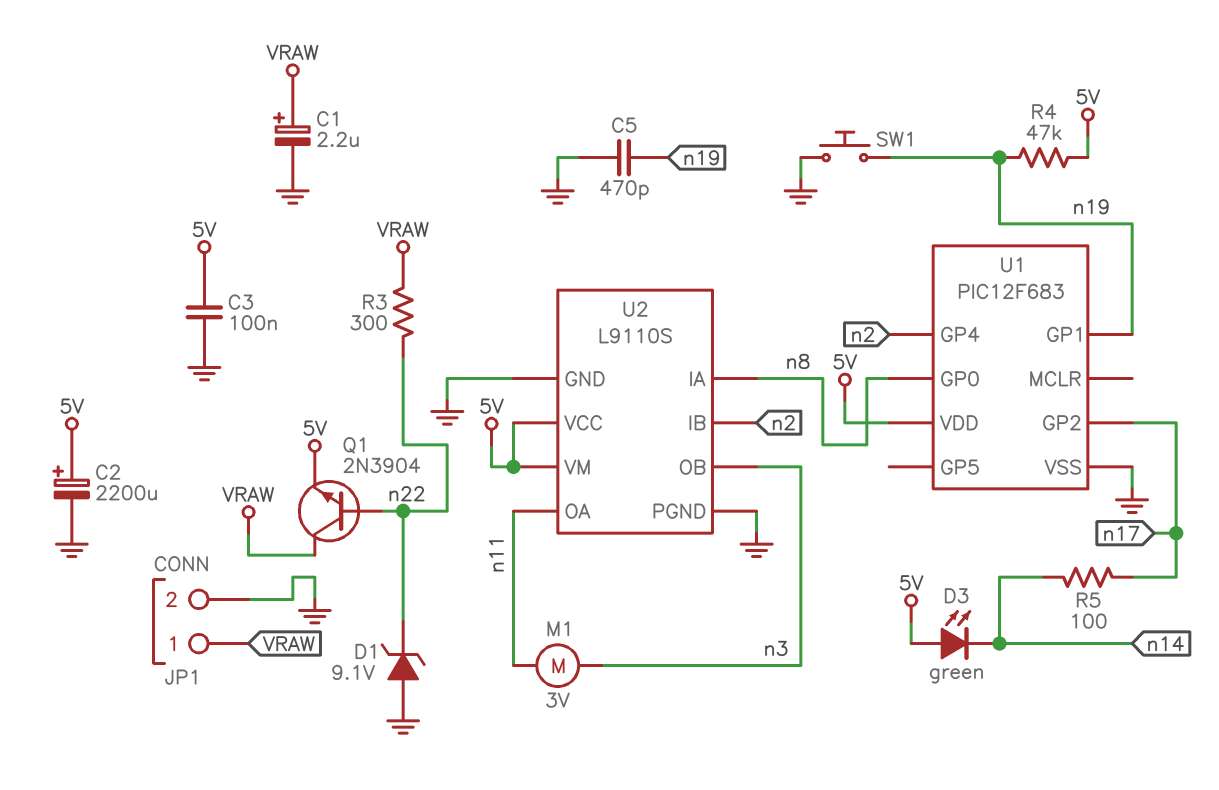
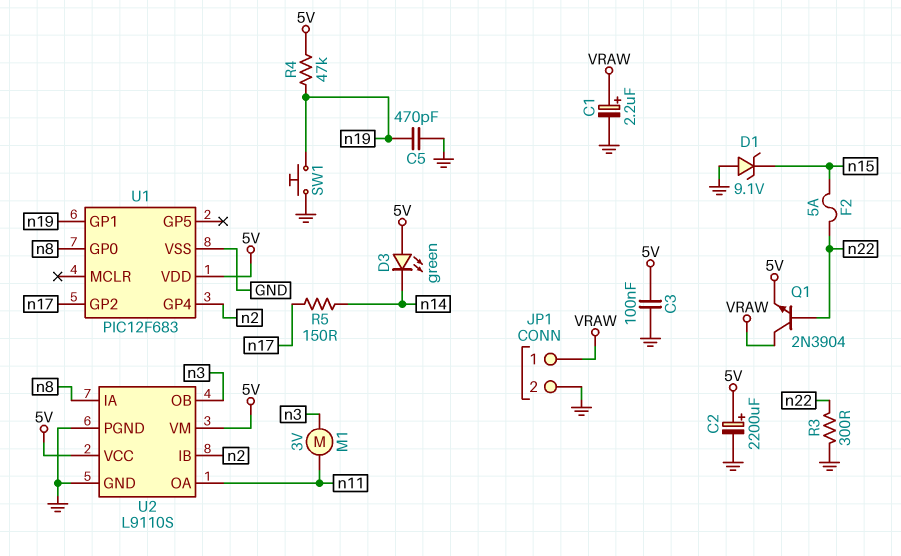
D1: zener 9.1V (A GND, K n22) -> zener 9.1V (A GND, K n15)
F2: none -> 5A (n15, n22)
R3: 300 (VRAW, n22) -> 300 (GND, n22)
R5: 100 (n14, n17) -> 150 (n14, n17)

